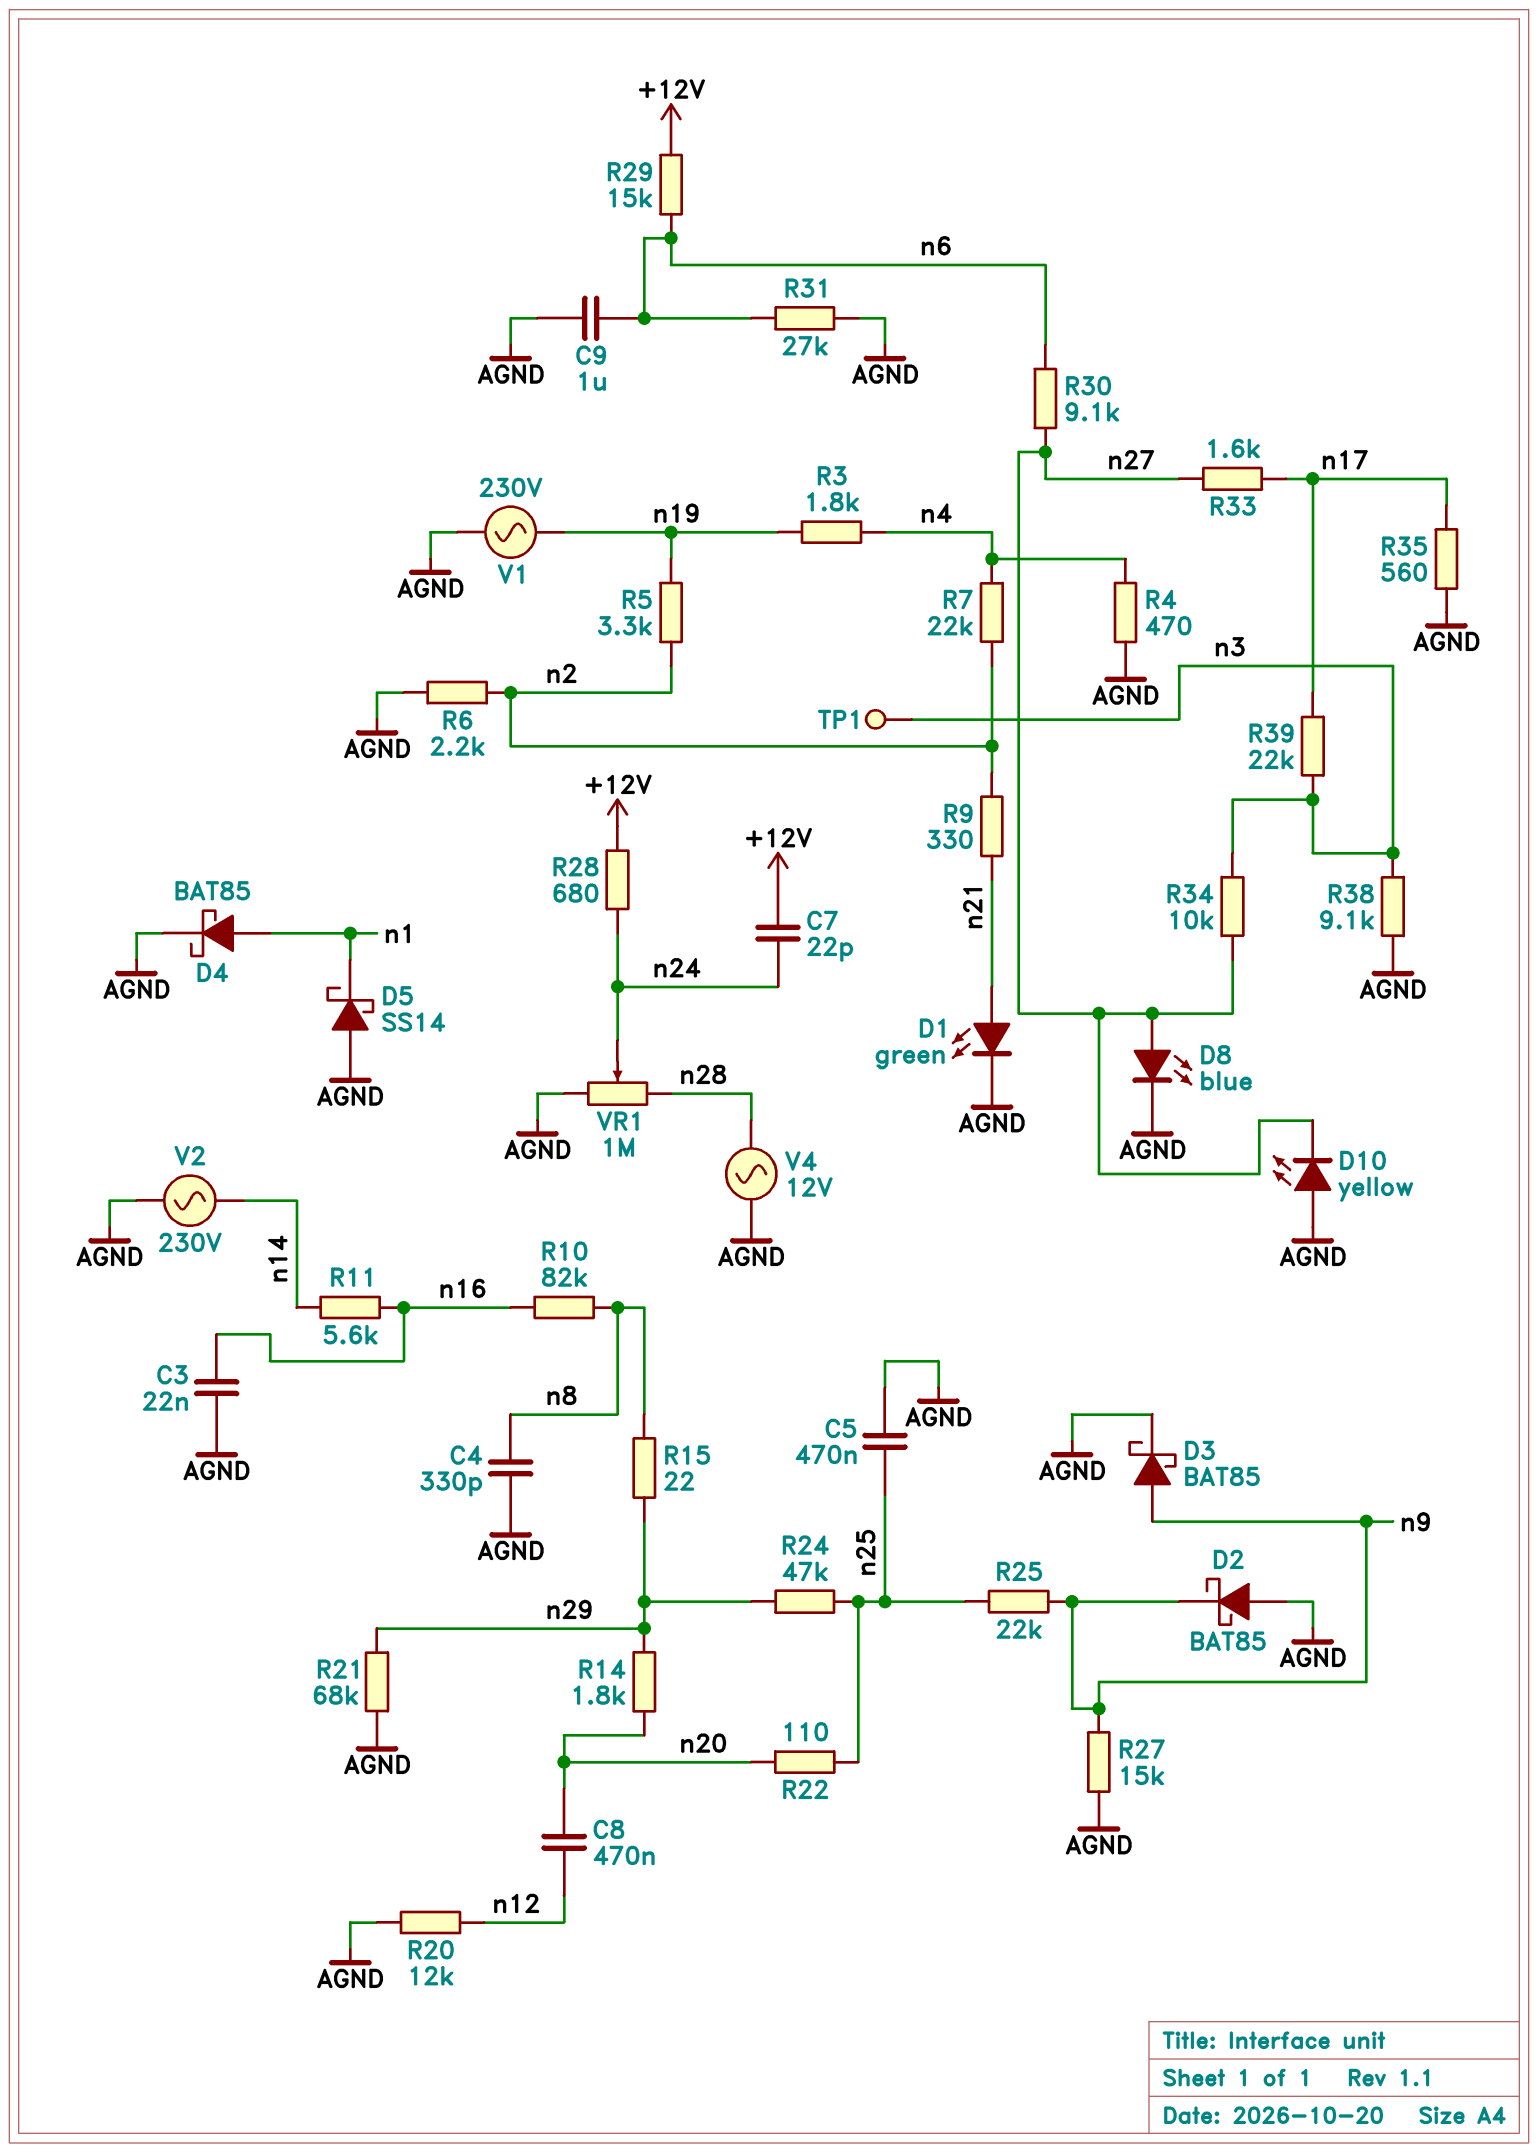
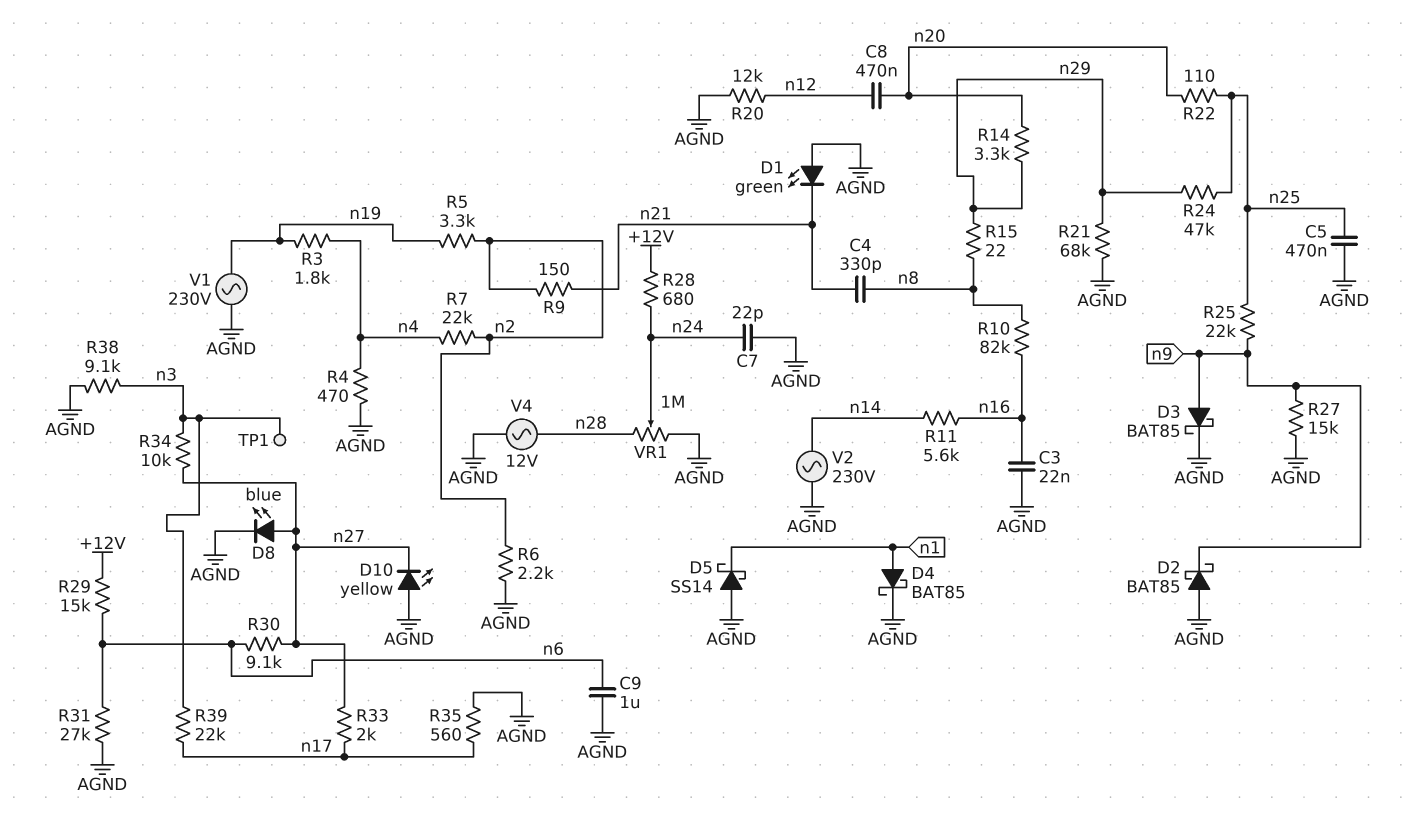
C4: 330pF (AGND, n8) -> 330pF (n8, n21)
C7: 22pF (+12V, n24) -> 22pF (AGND, n24)
D1: LED green (A n21, K AGND) -> LED green (A AGND, K n21)
R9: 330 (n2, n21) -> 150 (n2, n21)
R14: 1.8k (n20, n29) -> 3.3k (n20, n29)
R33: 1.6k (n17, n27) -> 2k (n17, n27)

